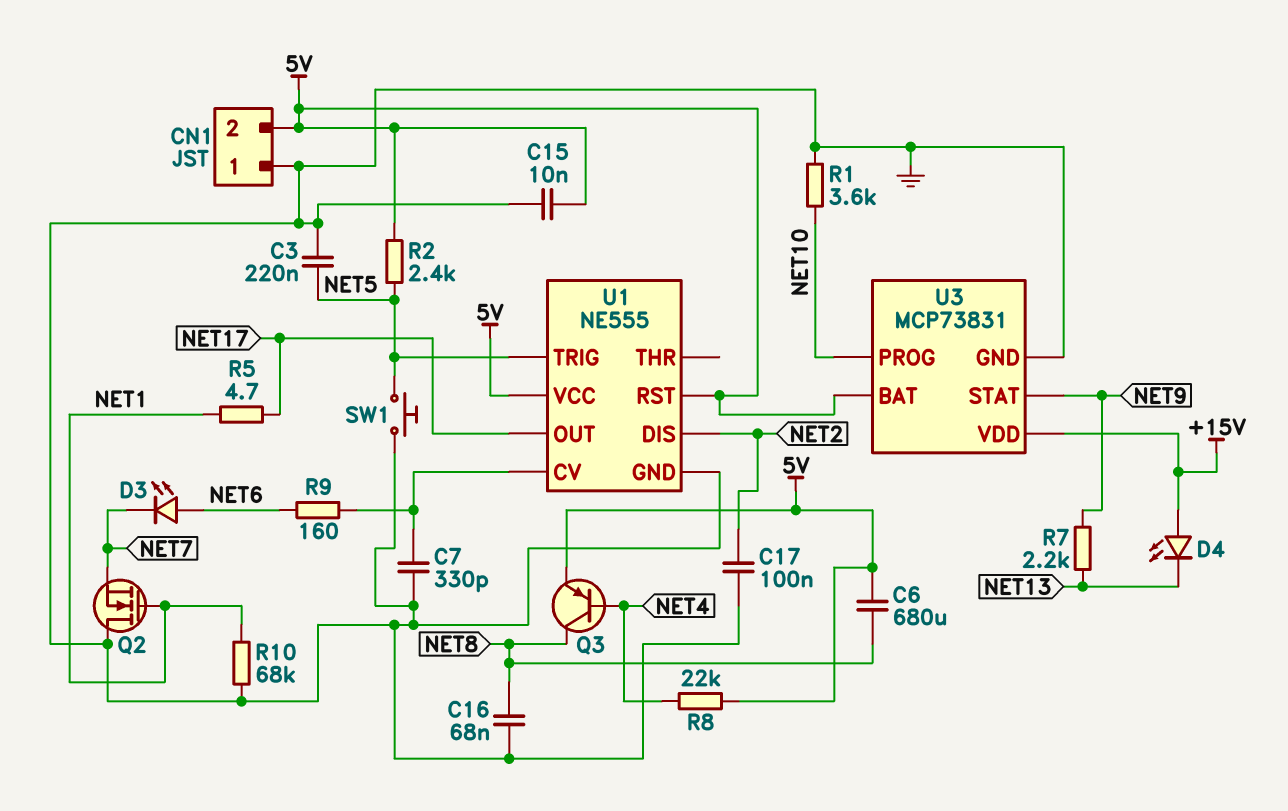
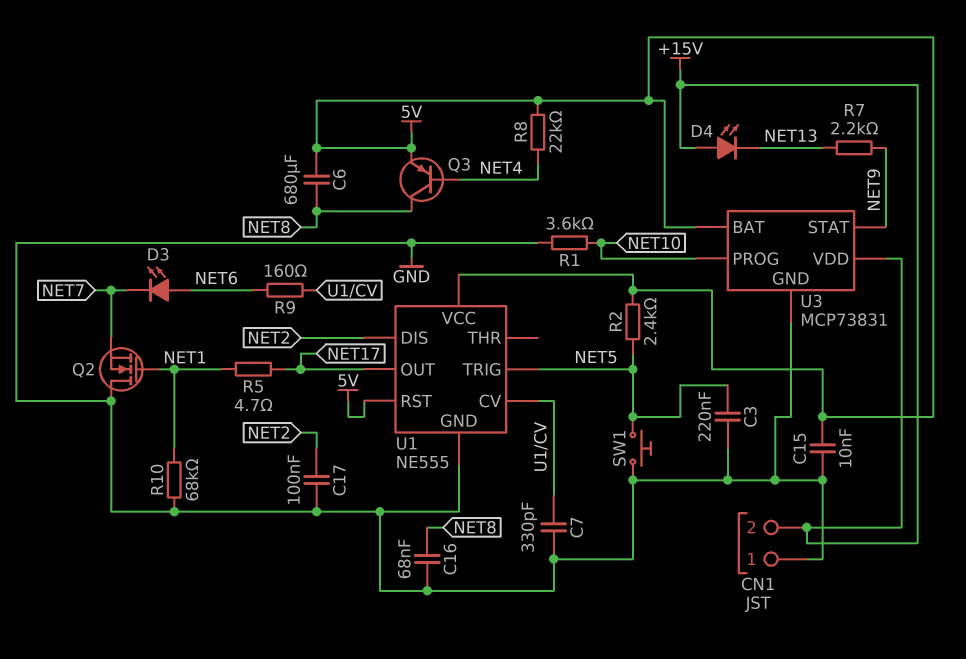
CN1 pin 2: 5V -> +15V

